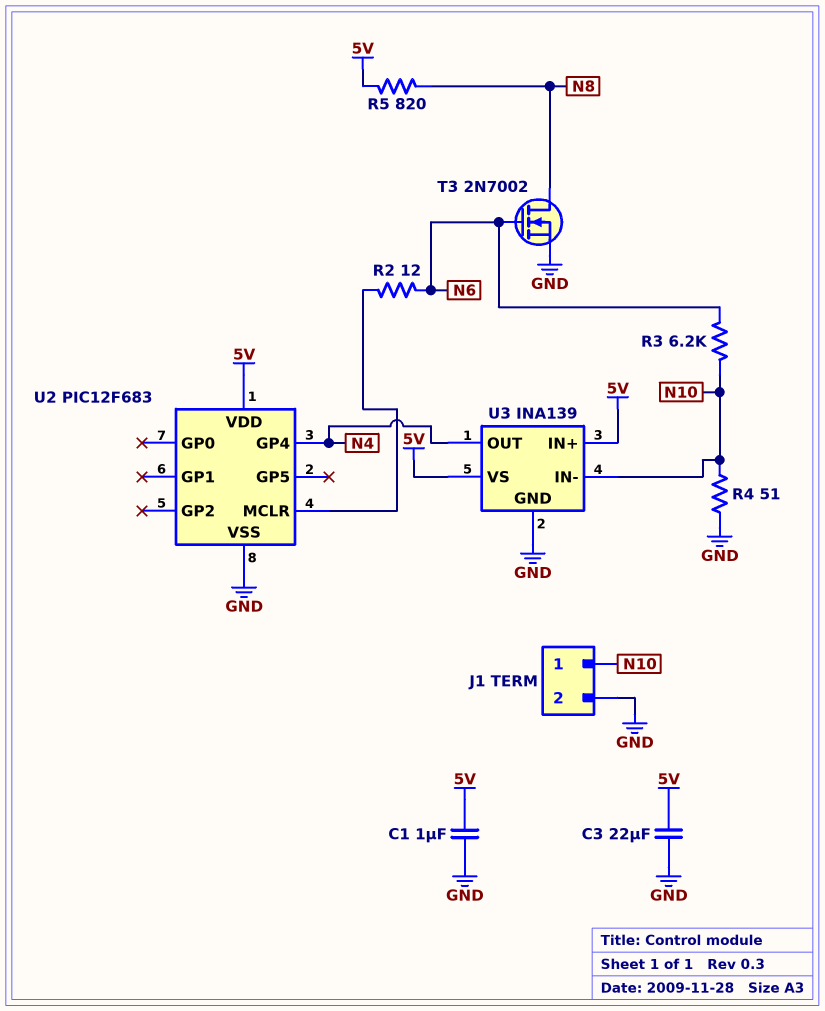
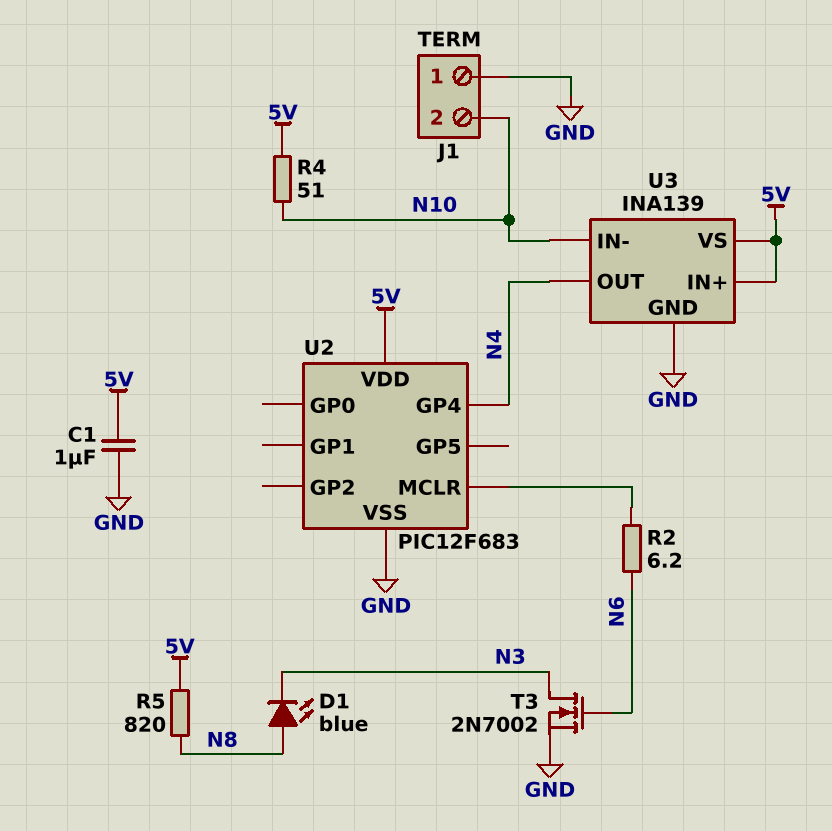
C3: 22uF (5V, GND) -> none
D1: none -> LED blue (A N8, K N3)
J1 pin 1: N10 -> GND
J1 pin 2: GND -> N10
R2: 12 (N6, U2/MCLR) -> 6.2 (N6, U2/MCLR)
R3: 6.2k (N6, N10) -> none
R4: 51 (GND, N10) -> 51 (5V, N10)
T3: NMOS 2N7002 (G N6, D N8, S GND) -> NMOS 2N7002 (G N6, D N3, S GND)

